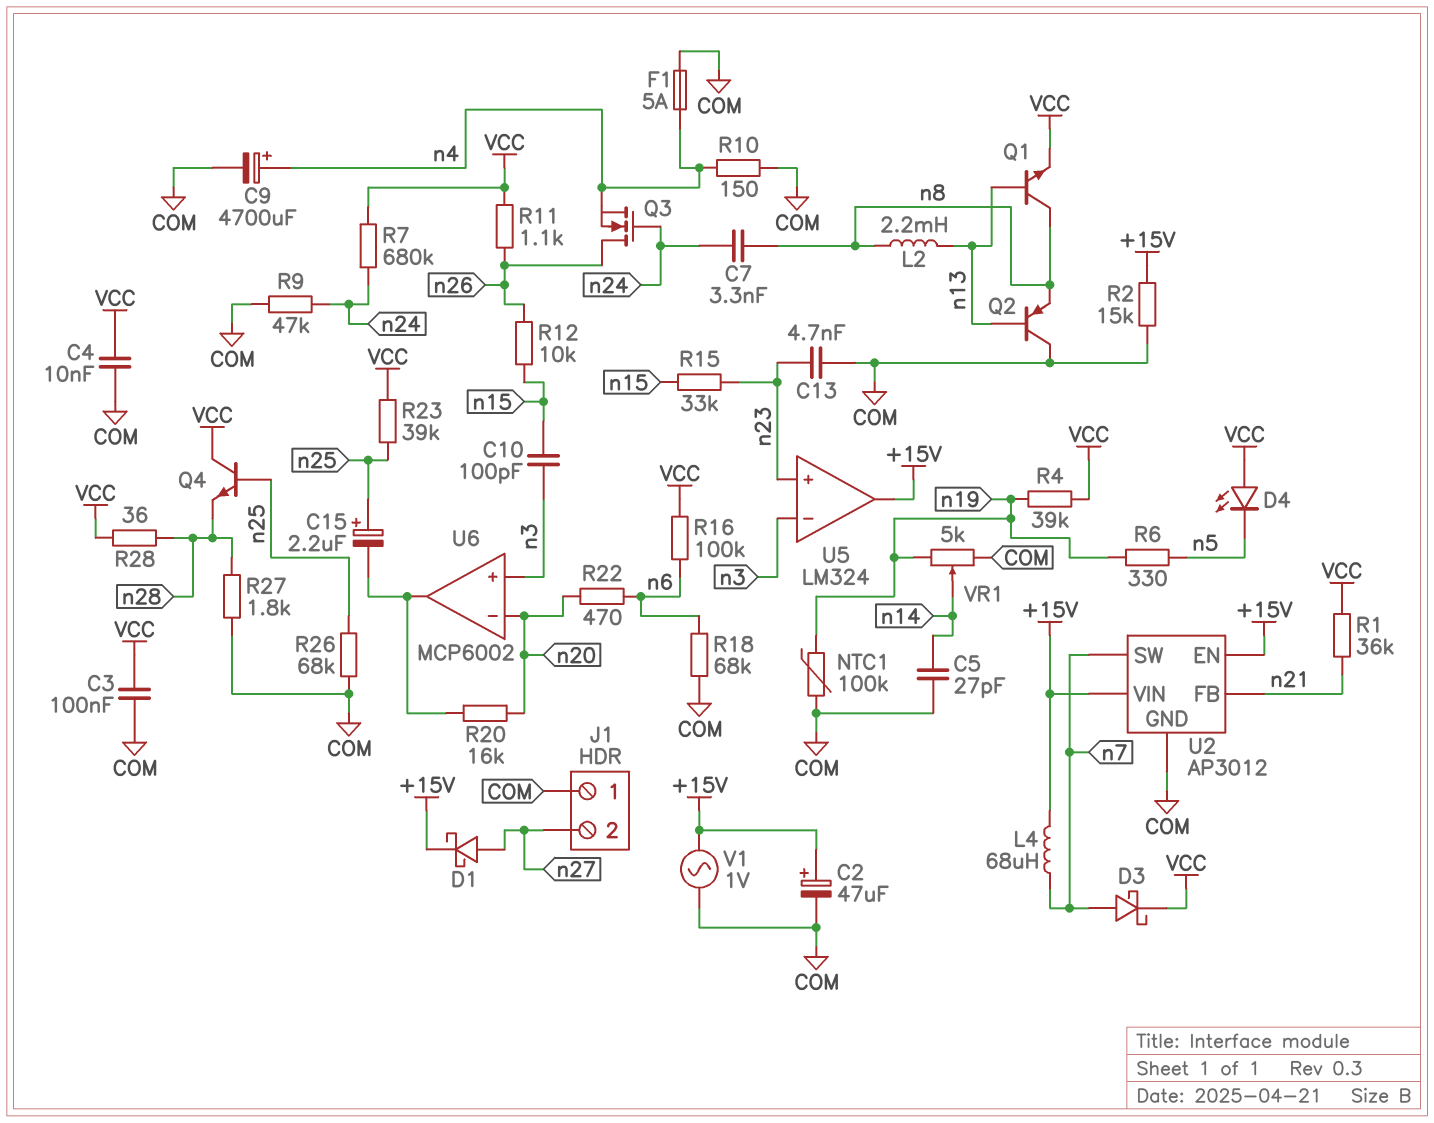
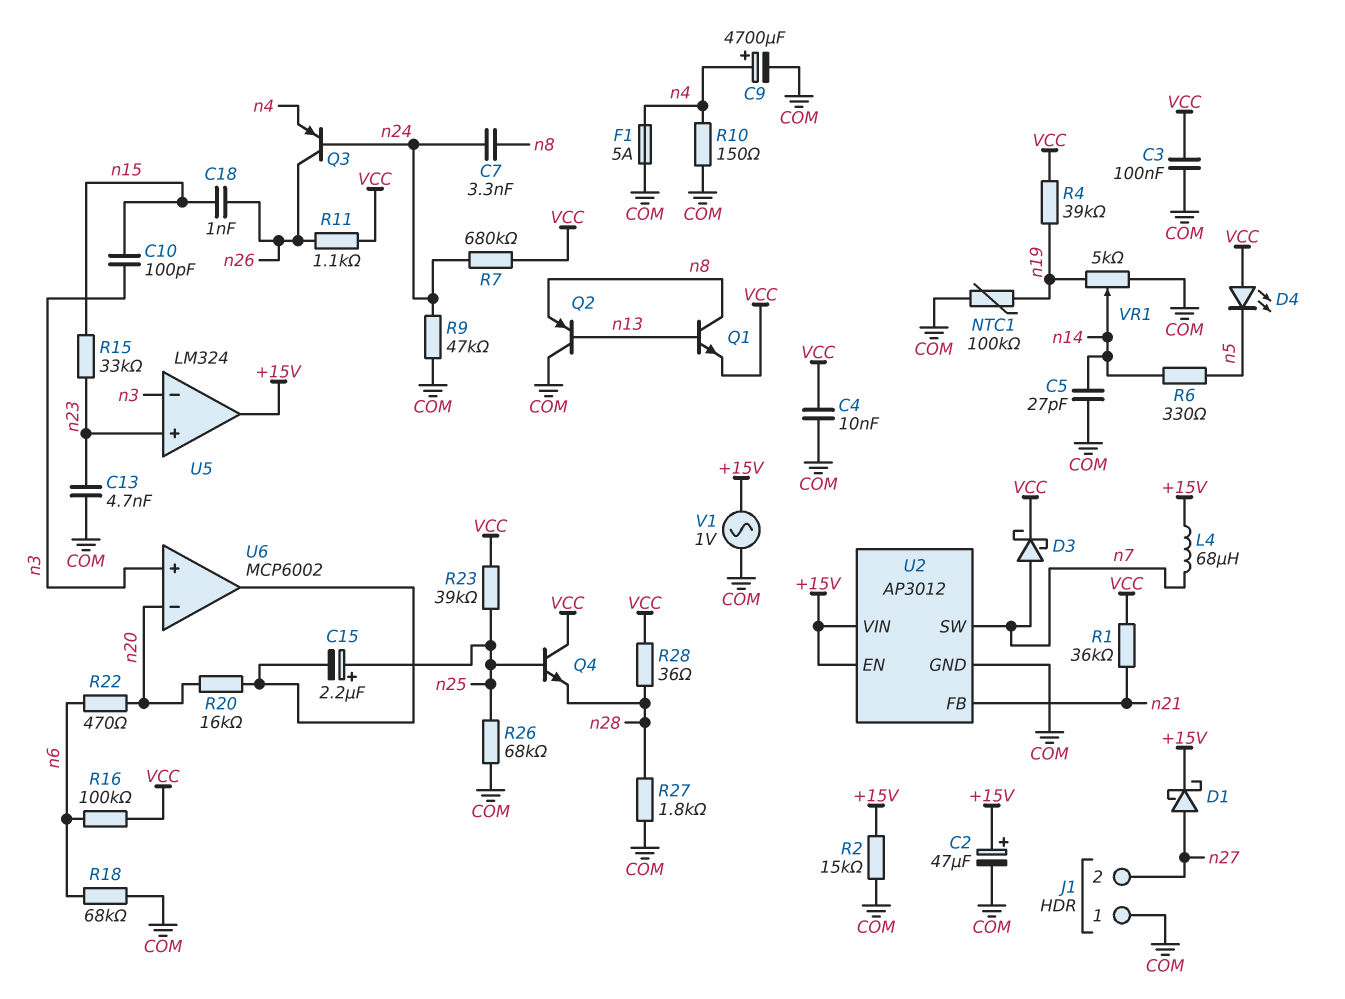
C18: none -> 1nF (n15, n26)
L2: 2.2mH (n8, n13) -> none
Q3: NMOS (G n24, D n26, S n4) -> PNP (B n24, C n26, E n4)
R6: 330 (n5, n19) -> 330 (n5, n14)
R12: 10k (n15, n26) -> none

